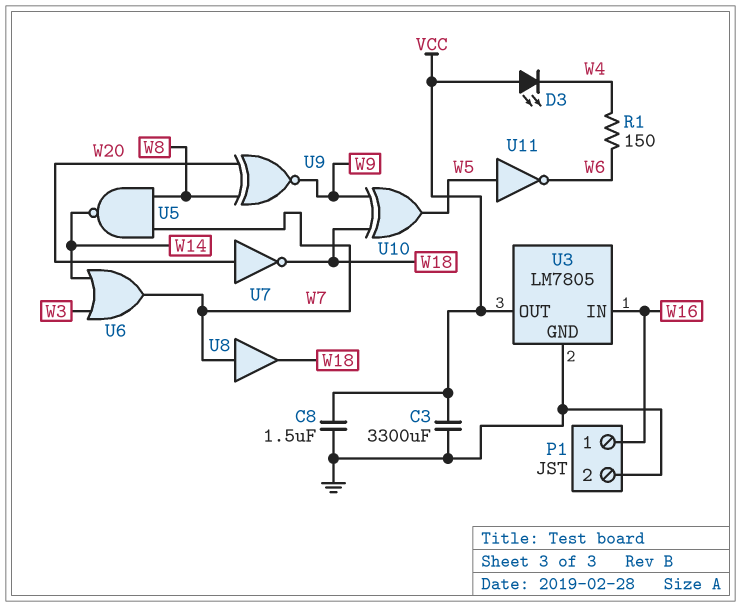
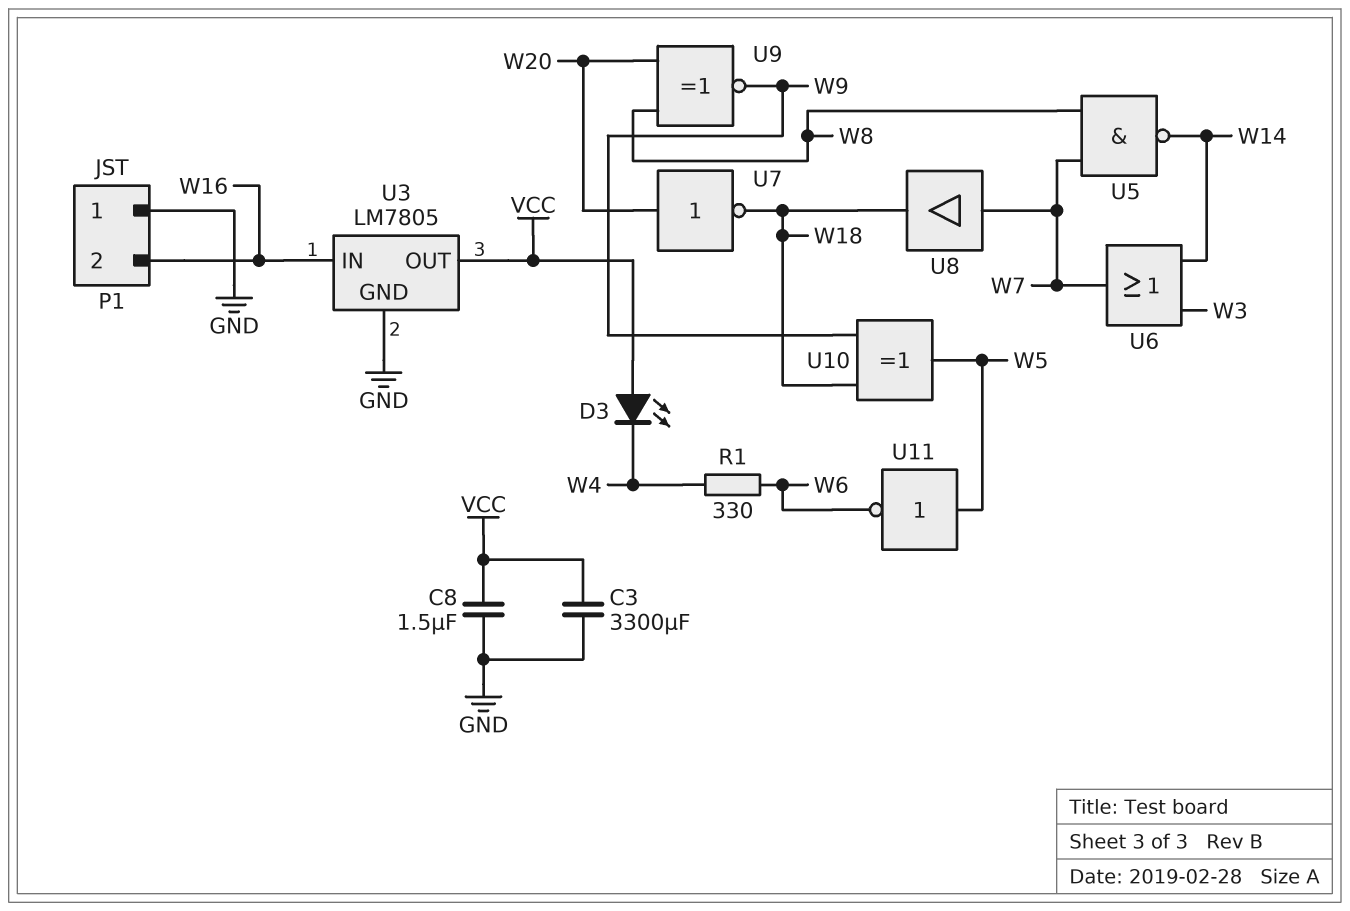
P1 pin 1: W16 -> GND
P1 pin 2: GND -> W16
R1: 150 (W4, W6) -> 330 (W4, W6)

